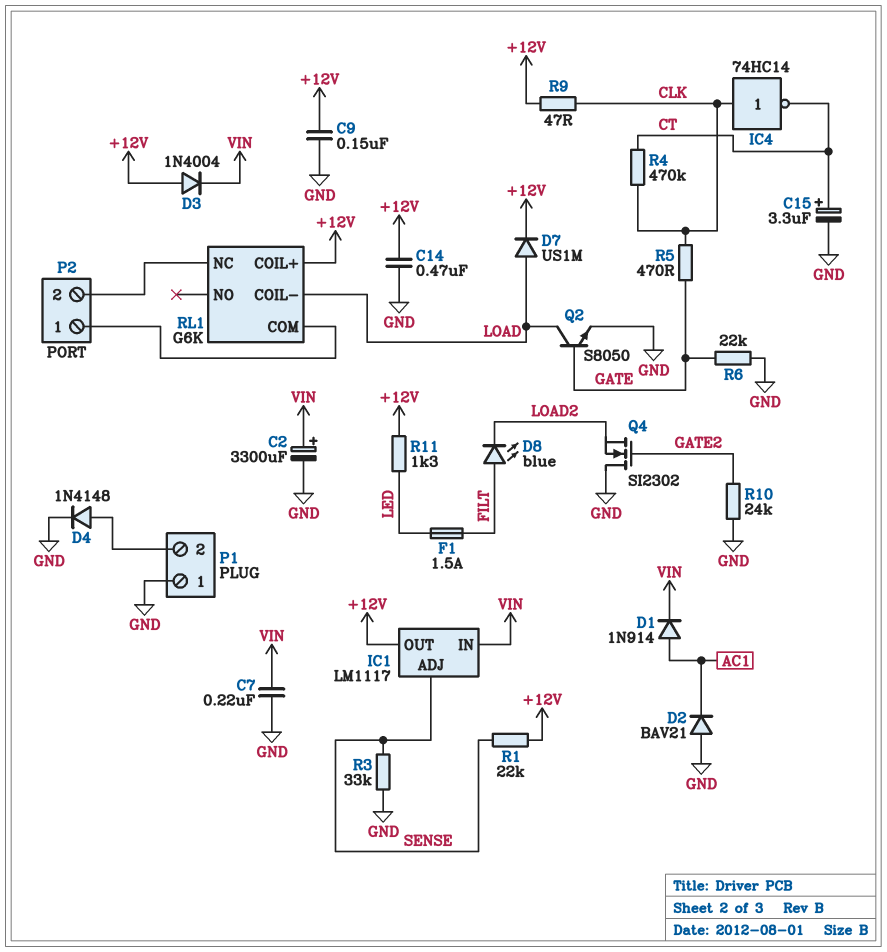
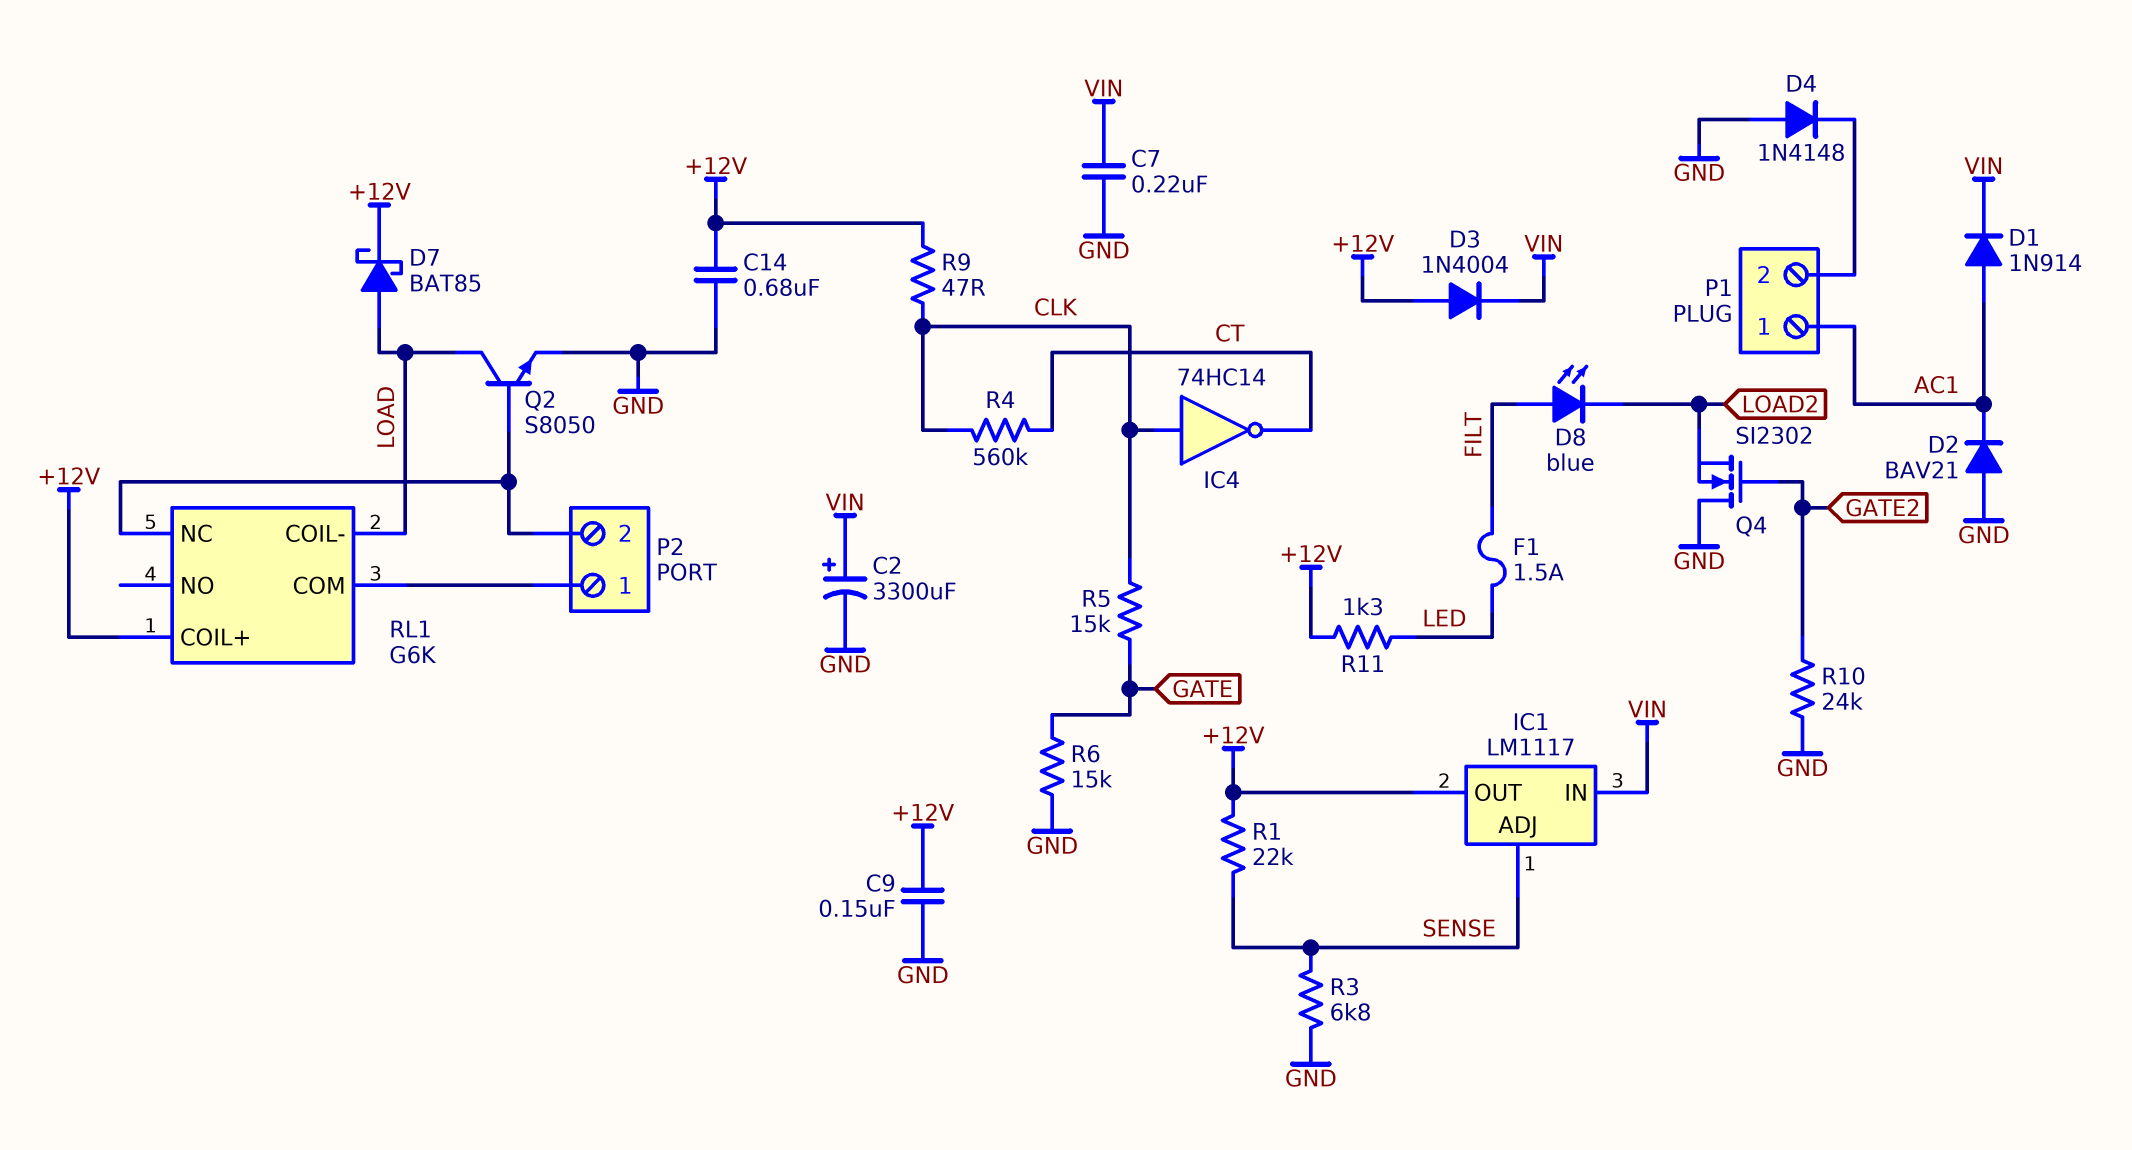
C14: 470nF (+12V, GND) -> 680nF (+12V, GND)
C15: 3.3uF (plus CT, minus GND) -> none
D4: diode 1N4148 (A P1/2, K GND) -> diode 1N4148 (A GND, K P1/2)
D7: diode US1M (A LOAD, K +12V) -> schottky BAT85 (A LOAD, K +12V)
P1 pin 1: GND -> AC1
Q2: NPN S8050 (B GATE, C LOAD, E GND) -> NPN S8050 (B P2/2, C LOAD, E GND)
R3: 33k (GND, SENSE) -> 6.8k (GND, SENSE)
R4: 470k (CLK, CT) -> 560k (CLK, CT)
R5: 470 (CLK, GATE) -> 15k (CLK, GATE)
R6: 22k (GATE, GND) -> 15k (GATE, GND)

